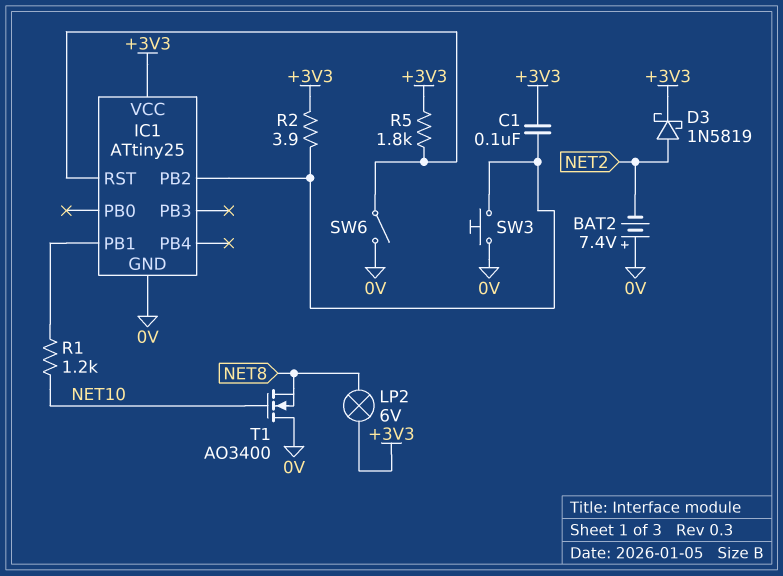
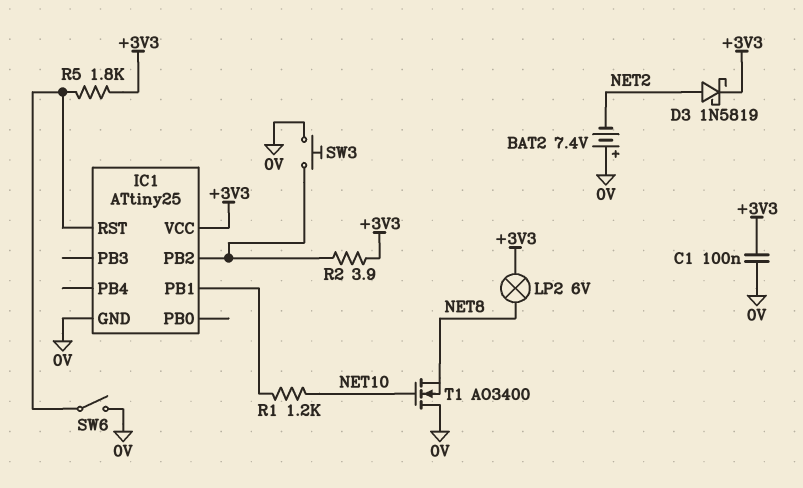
C1: 100nF (+3V3, IC1/PB2) -> 100nF (+3V3, 0V)

